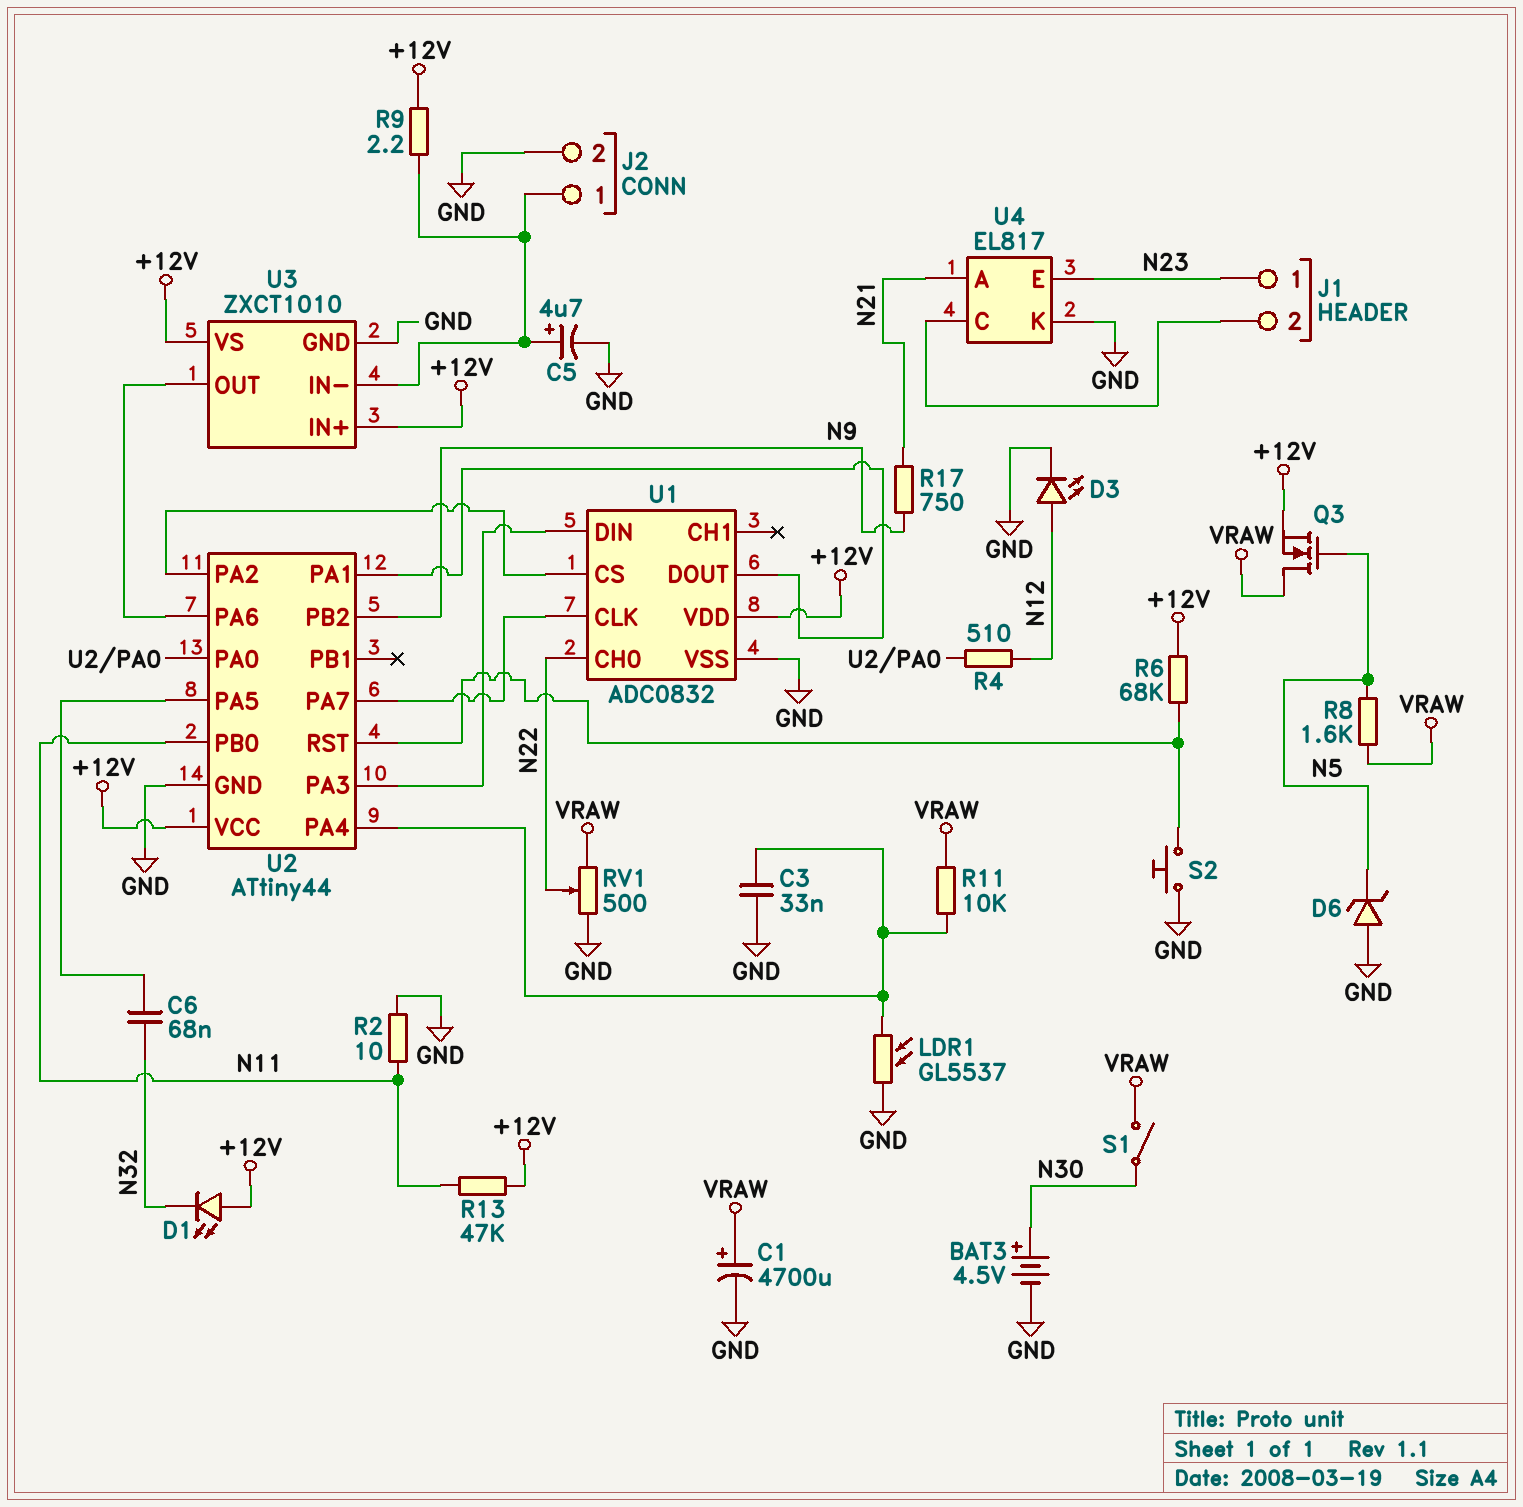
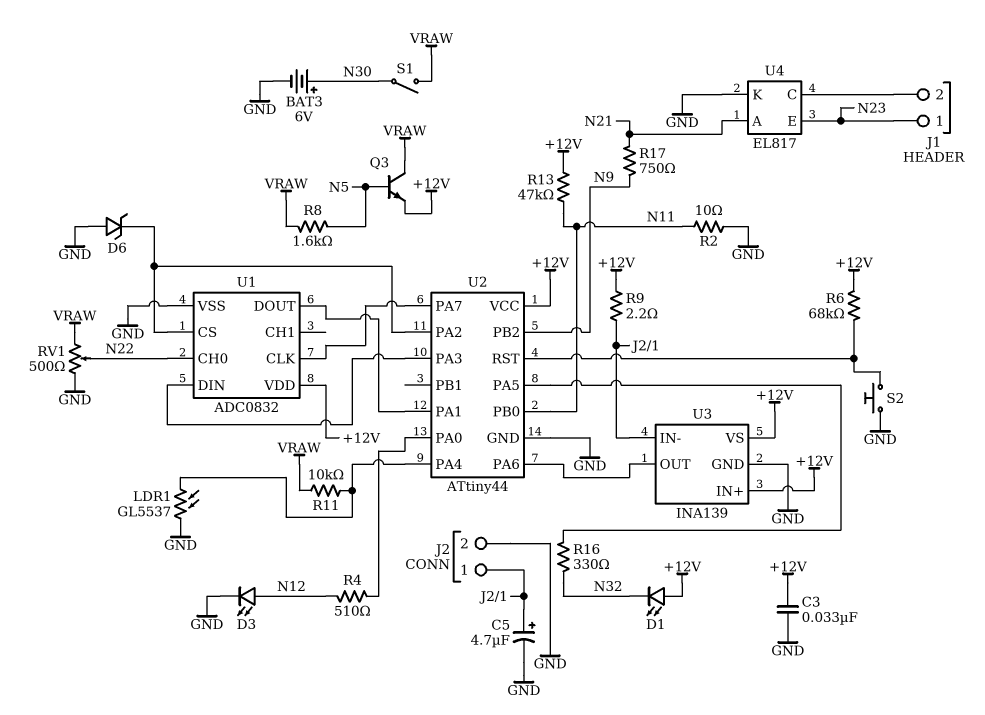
BAT3: 4.5V (plus N30, minus GND) -> 6V (plus N30, minus GND)
C1: 4700uF (plus VRAW, minus GND) -> none
C3: 33nF (GND, U2/PA4) -> 33nF (+12V, GND)
C6: 68nF (N32, U2/PA5) -> none
D6: zener (A GND, K N5) -> zener (A GND, K U1/CS)
Q3: NMOS (G N5, D VRAW, S +12V) -> NPN (B N5, C VRAW, E +12V)
R16: none -> 330 (N32, U2/PA5)
U3: ZXCT1010 -> INA139

